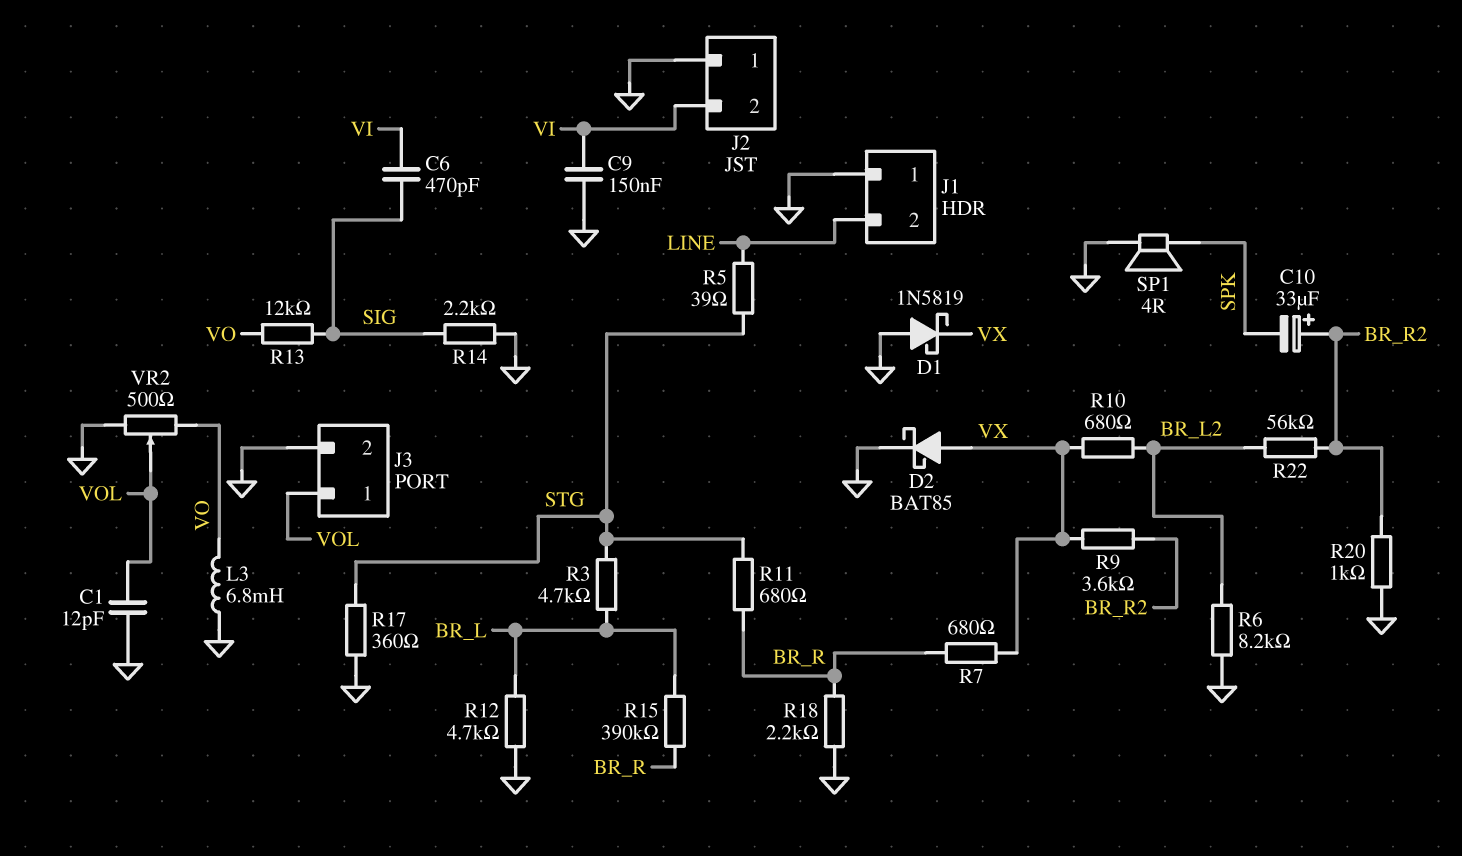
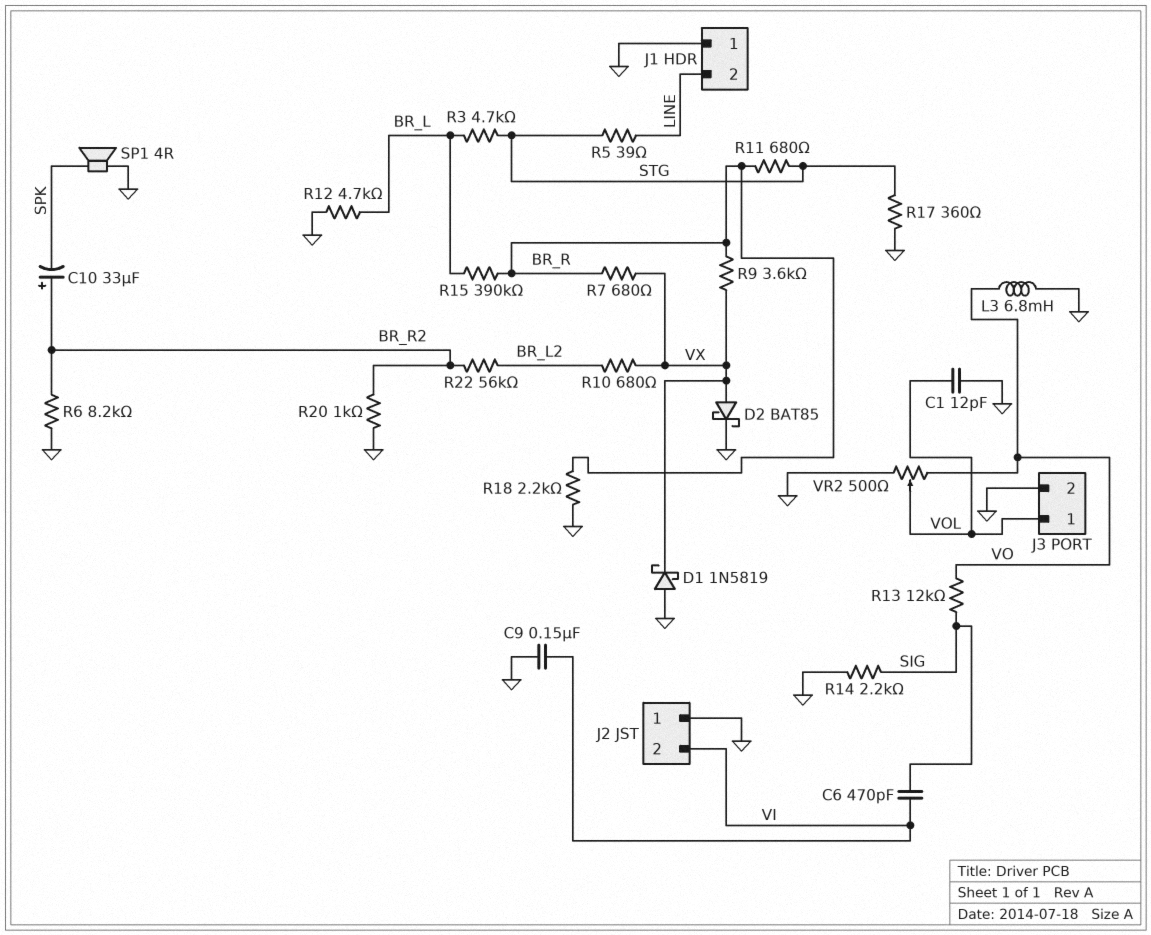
R6: 8.2k (BR_L2, GND) -> 8.2k (BR_R2, GND)
R9: 3.6k (BR_R2, VX) -> 3.6k (BR_R, VX)

